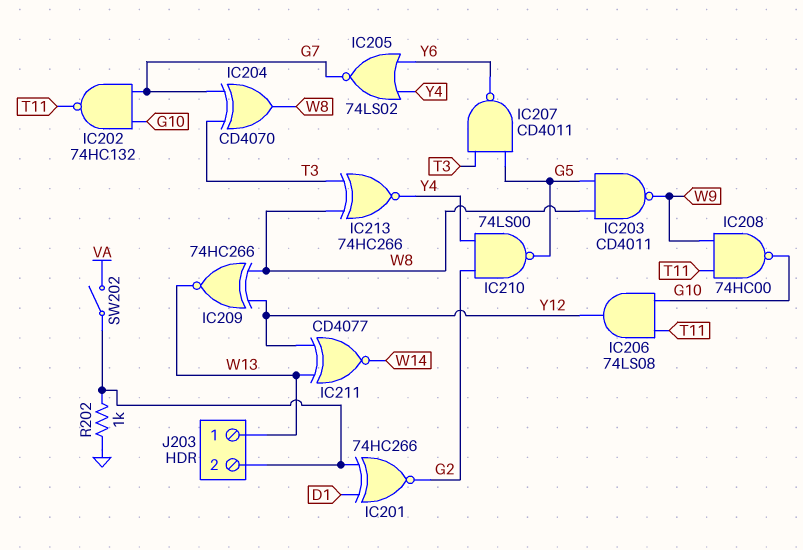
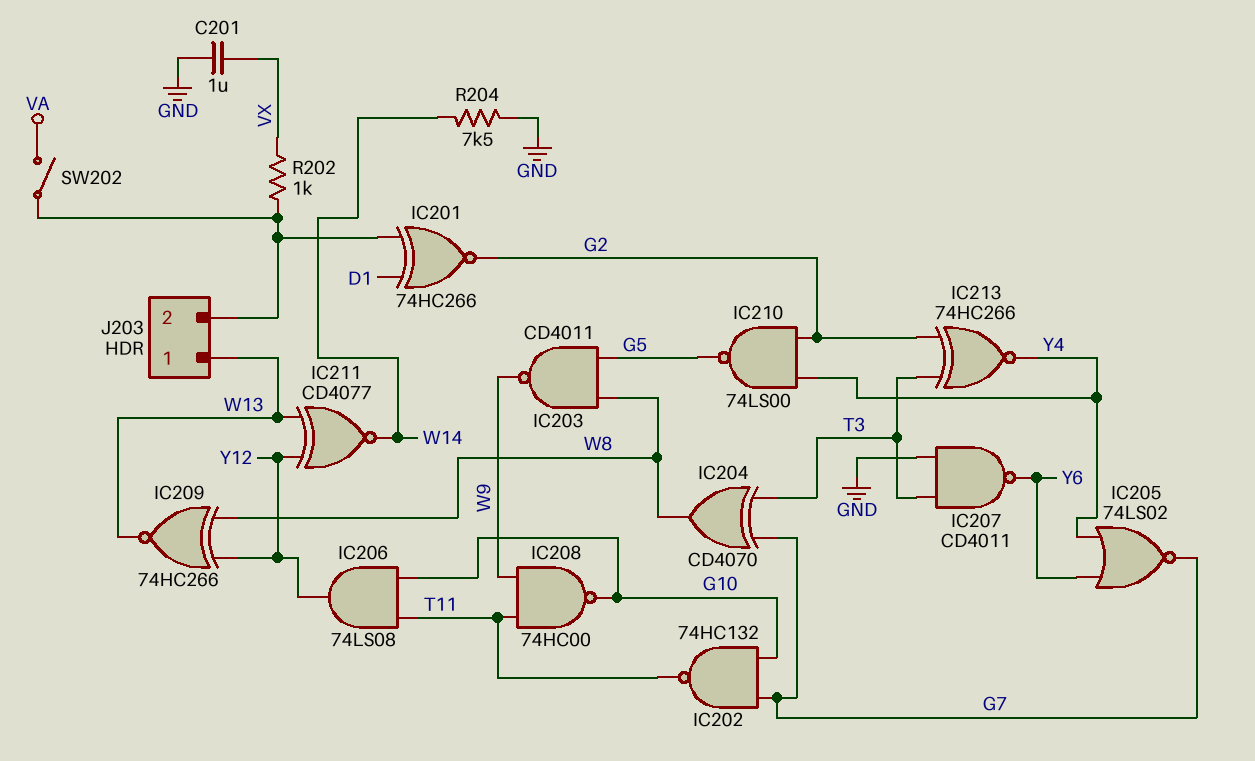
C201: none -> 1uF (GND, VX)
IC207: NAND CD4011 (in G5, in T3, out Y6) -> NAND CD4011 (in GND, in T3, out Y6)
IC213: XNOR 74HC266 (in T3, in W8, out Y4) -> XNOR 74HC266 (in G2, in T3, out Y4)
R202: 1k (GND, J203/2) -> 1k (J203/2, VX)
R204: none -> 7.5k (GND, W14)

